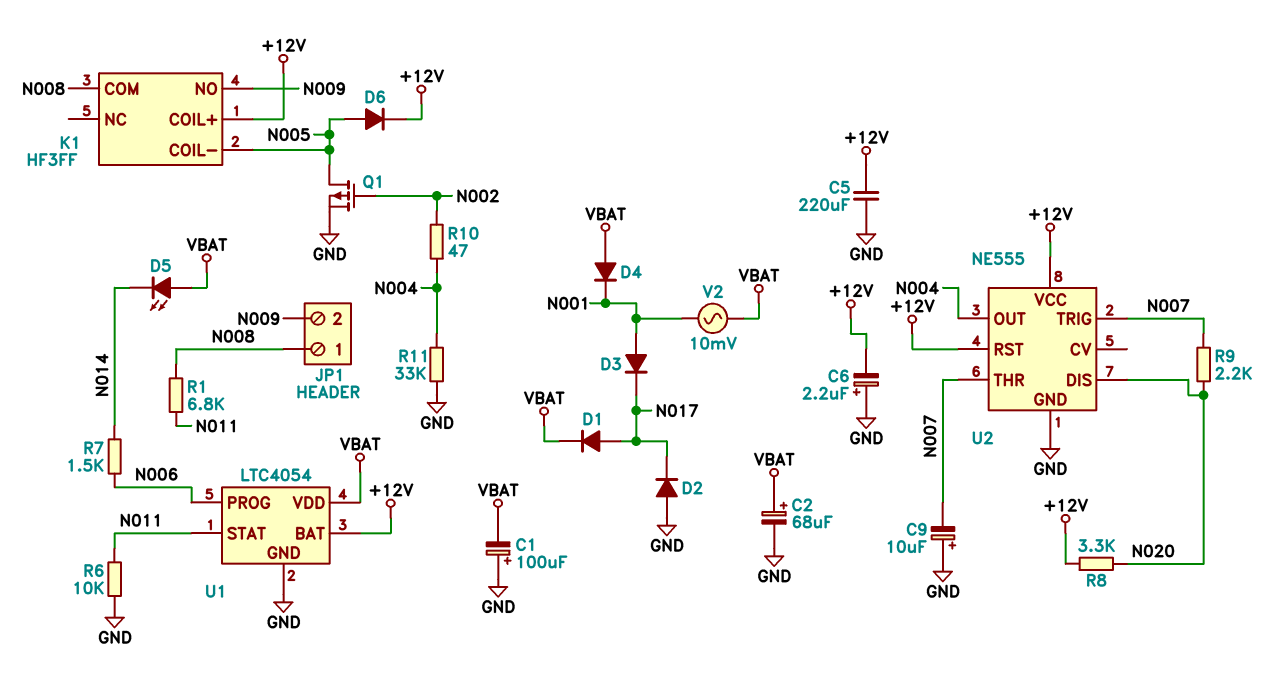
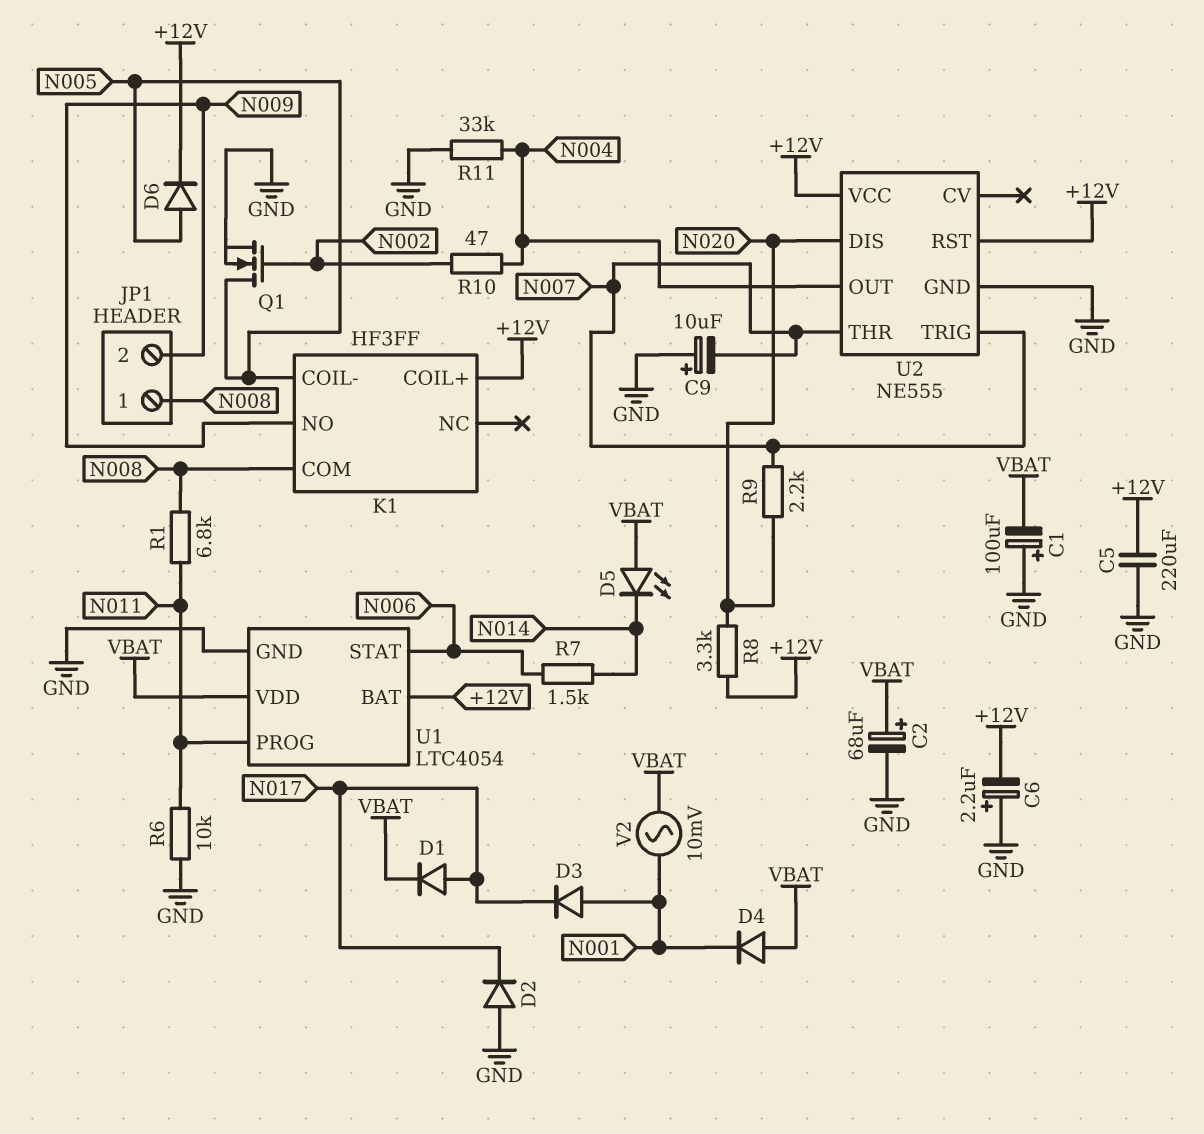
Q1: PMOS (G N002, D N005, S GND) -> NMOS (G N002, D N005, S GND)
U1 pin PROG: N006 -> N011
U1 pin STAT: N011 -> N006

